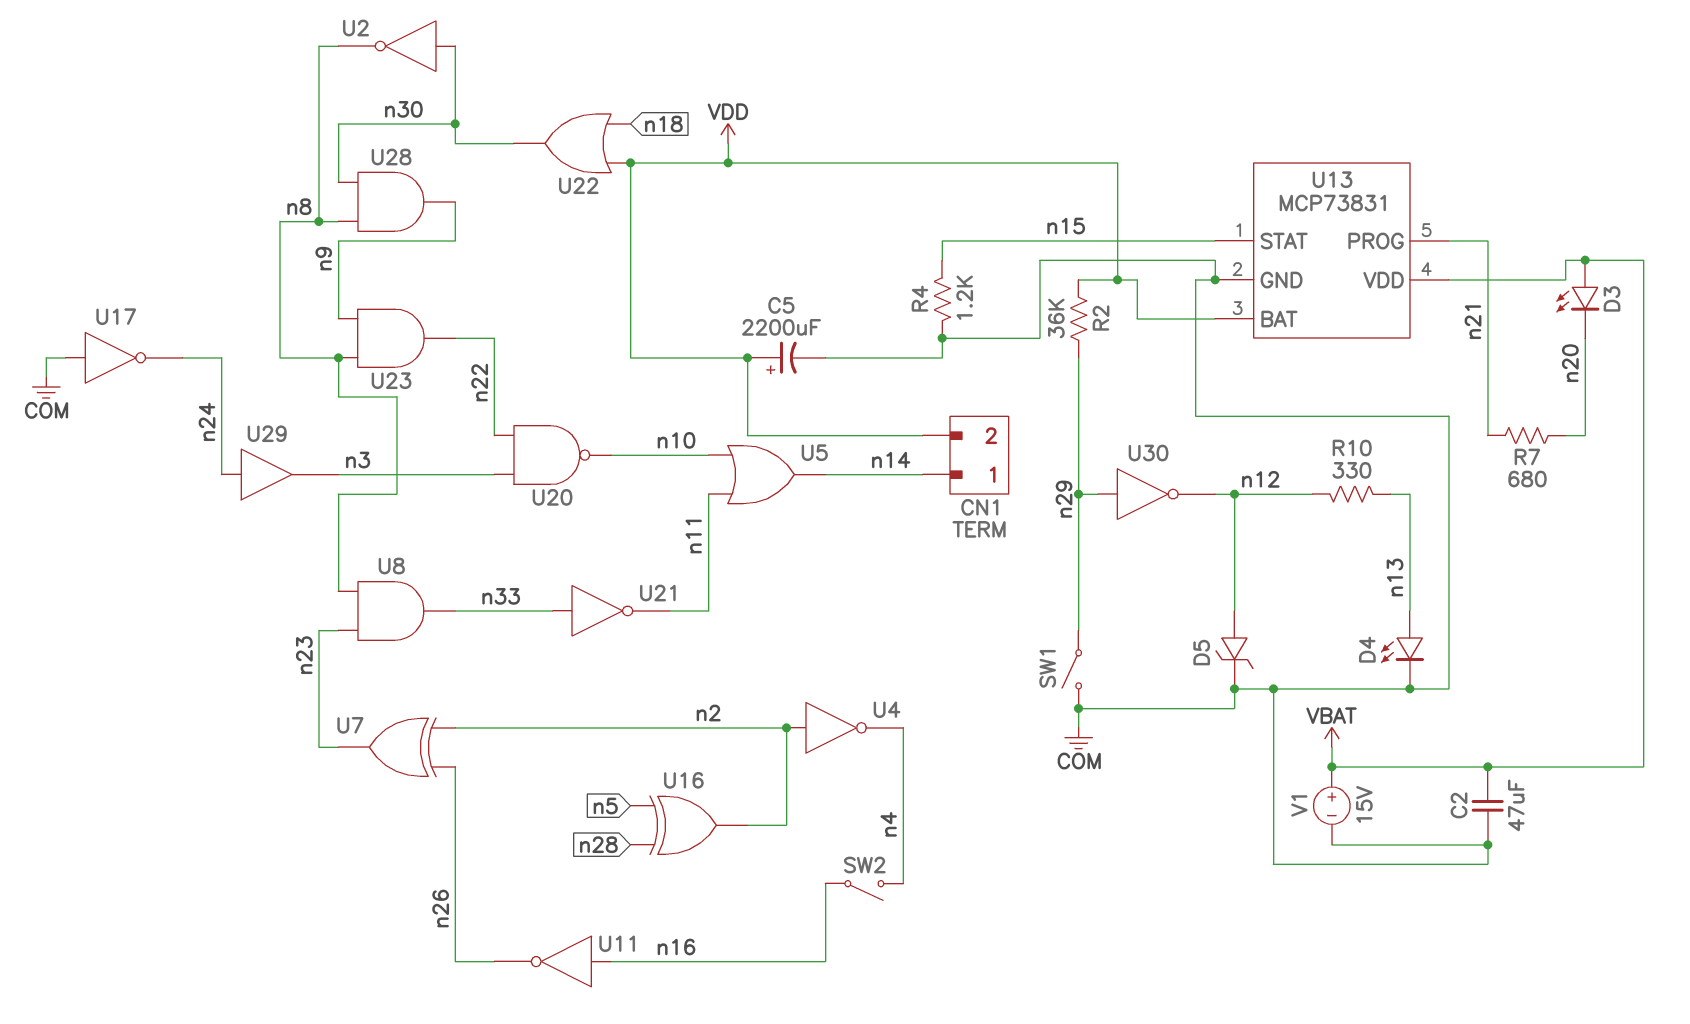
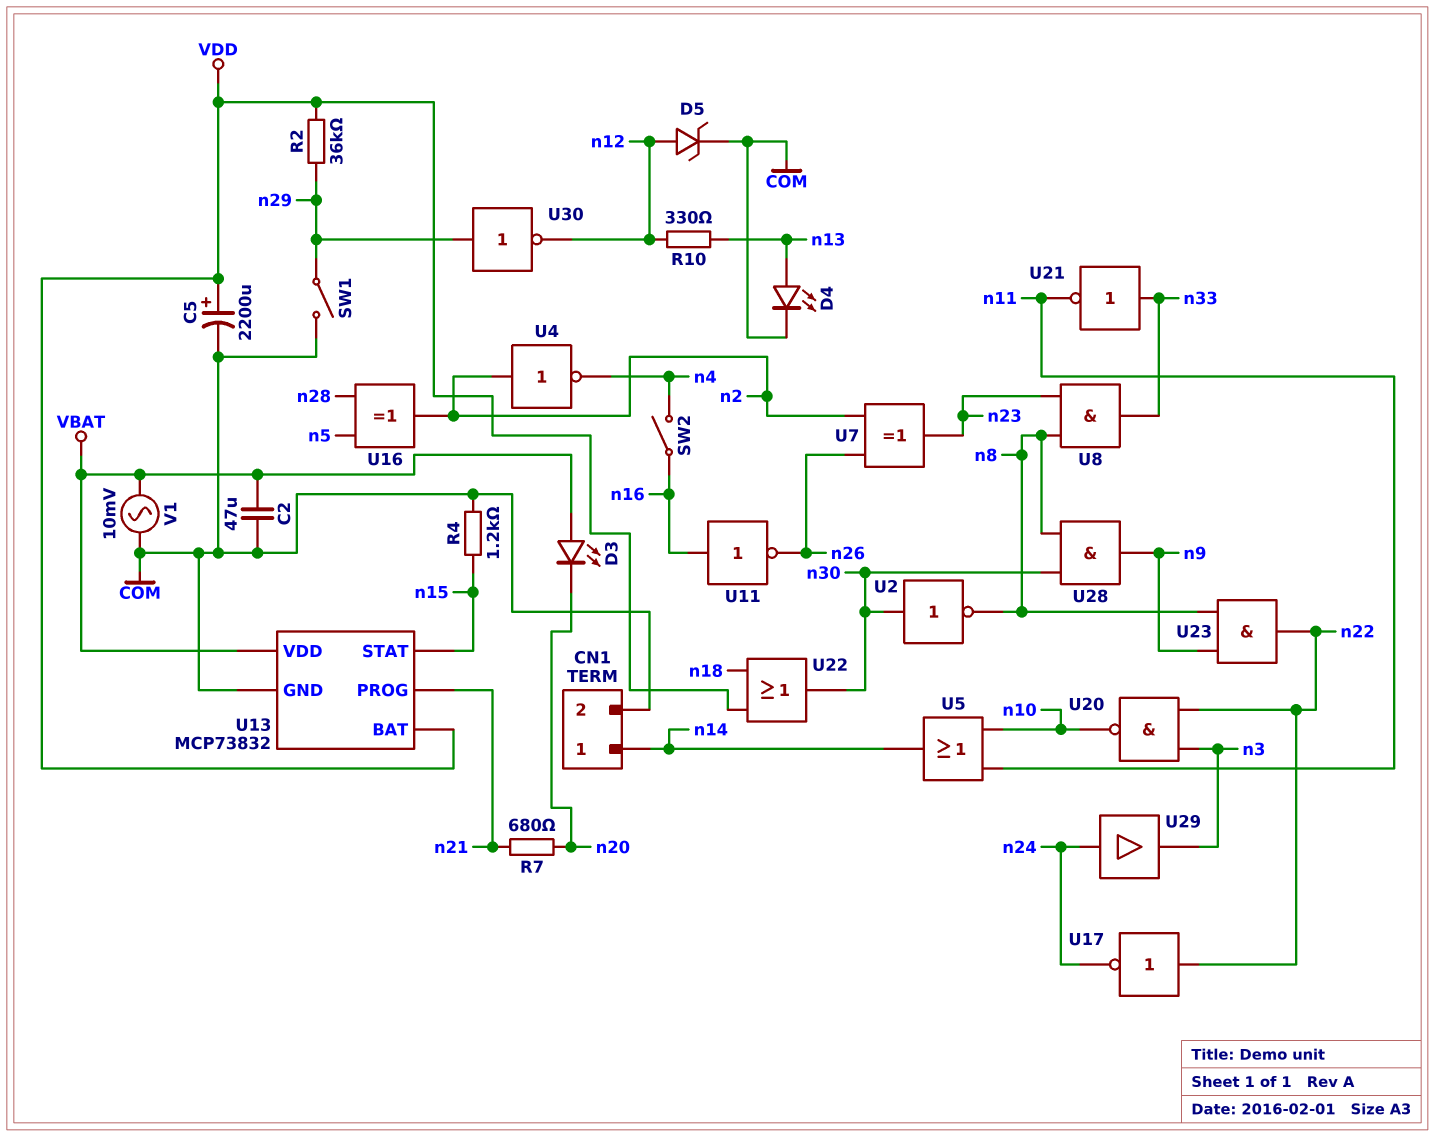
CN1 pin 2: VDD -> COM
U13: MCP73831 -> MCP73832
U17: NOT (in COM, out n24) -> NOT (in n22, out n24)
V1: 15V (plus VBAT, minus COM) -> AC 10mV (COM, VBAT)

